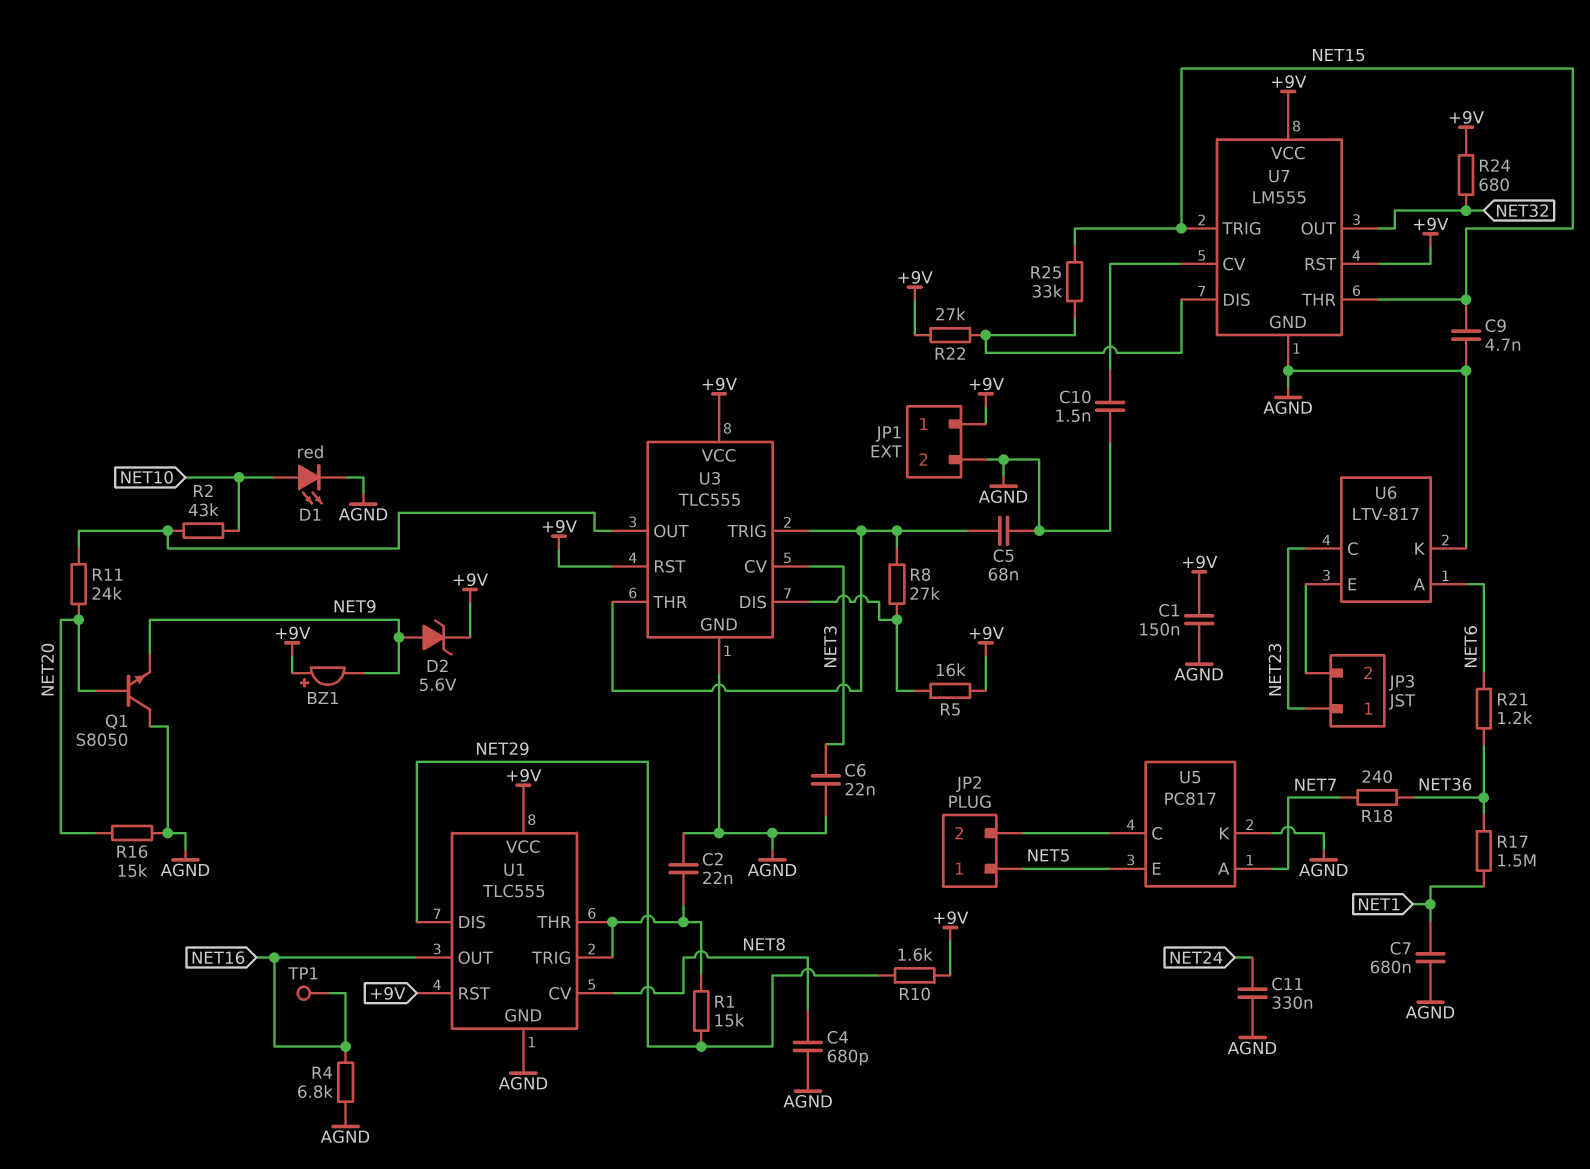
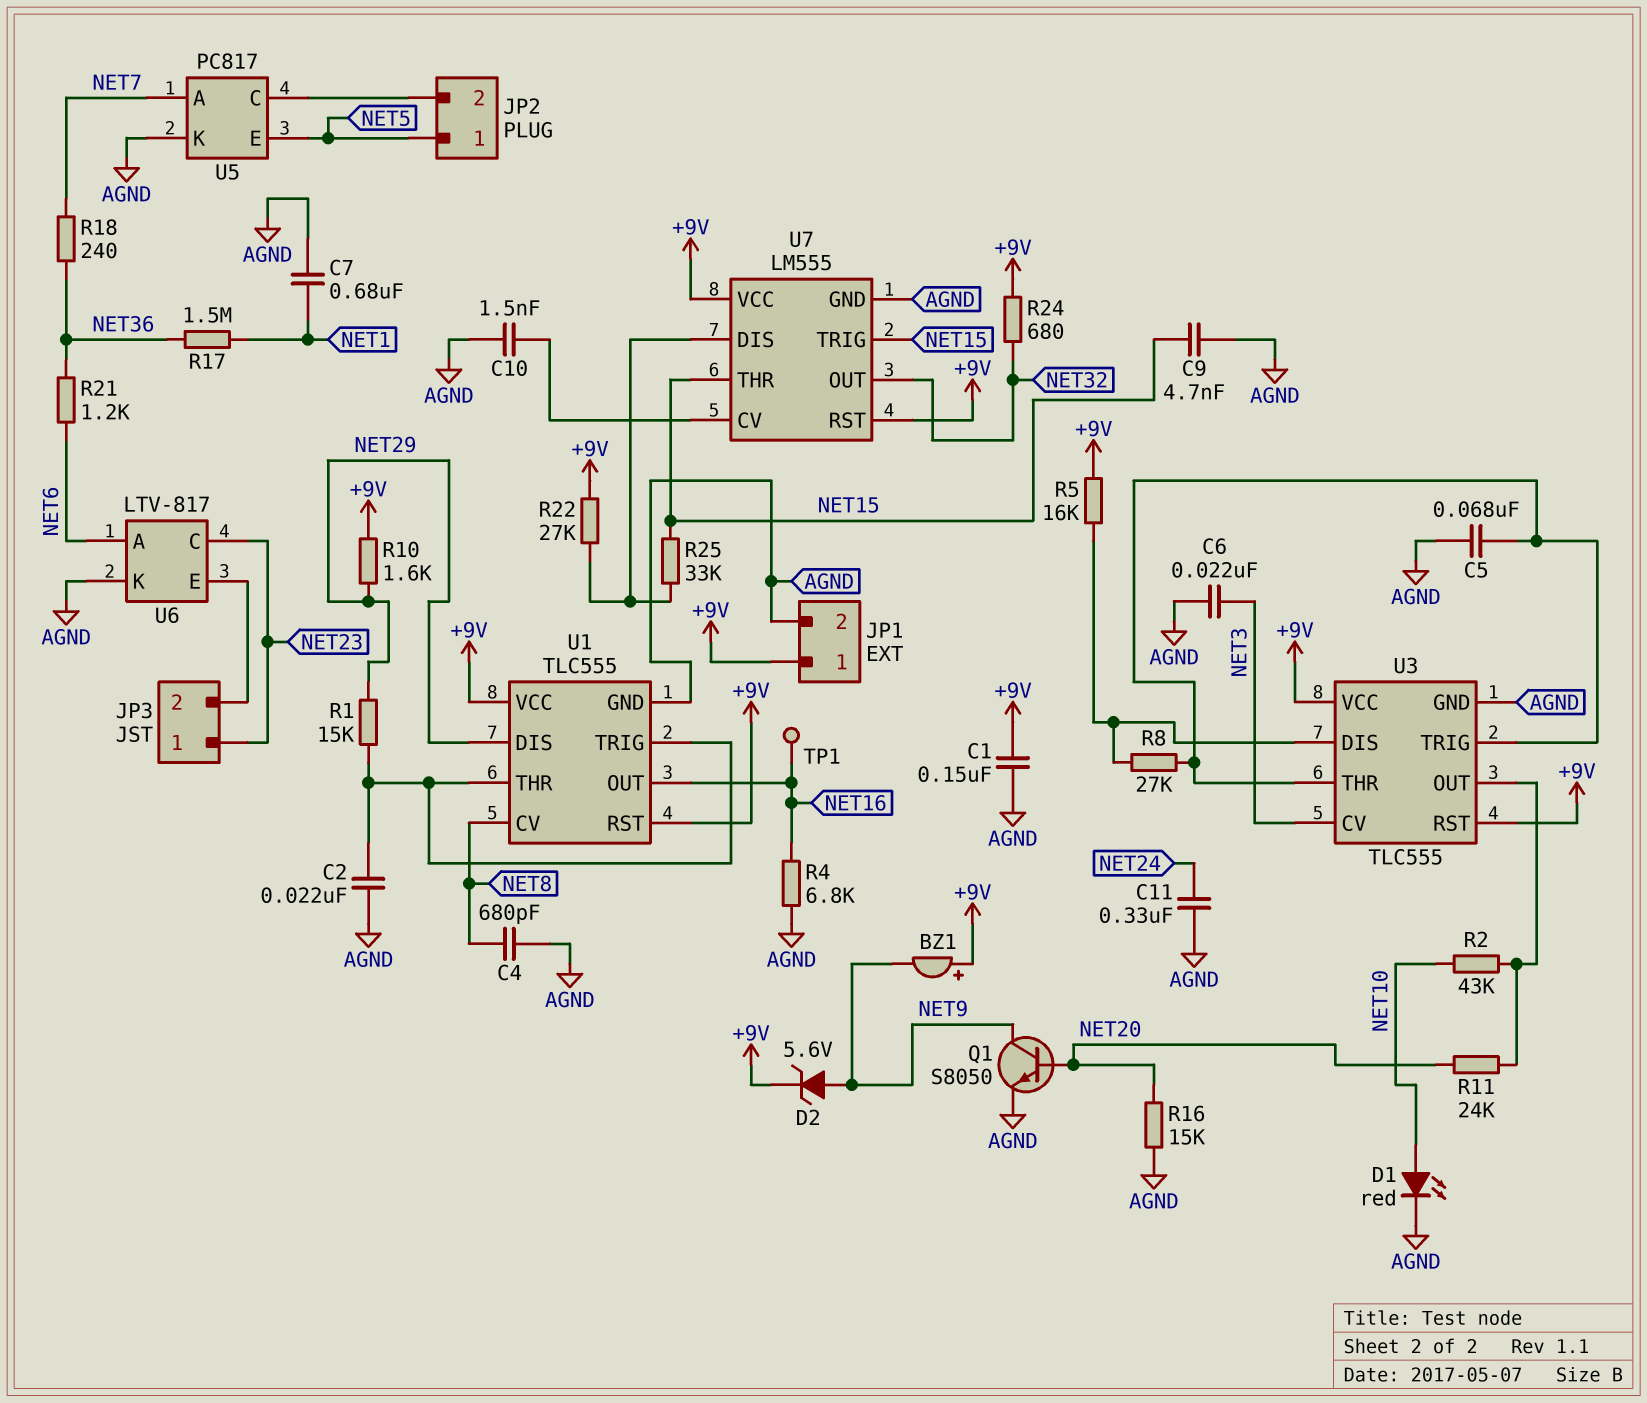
Q1: NPN S8050 (B NET20, C AGND, E NET9) -> NPN S8050 (B NET20, C NET9, E AGND)

